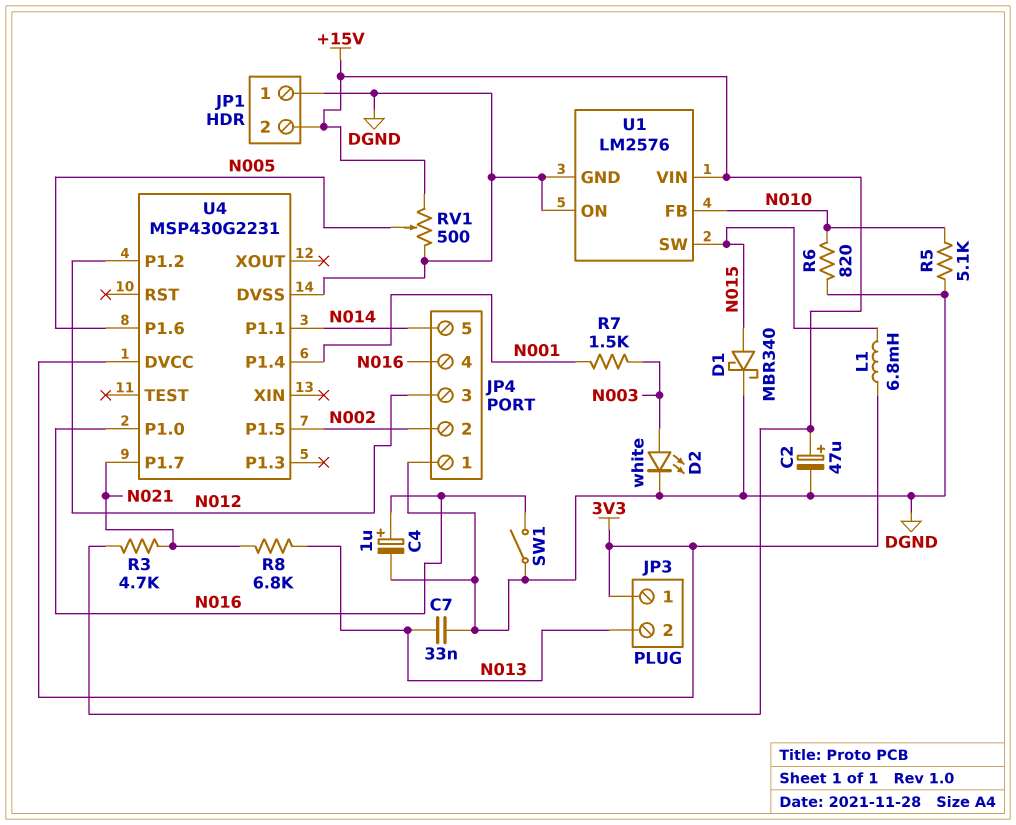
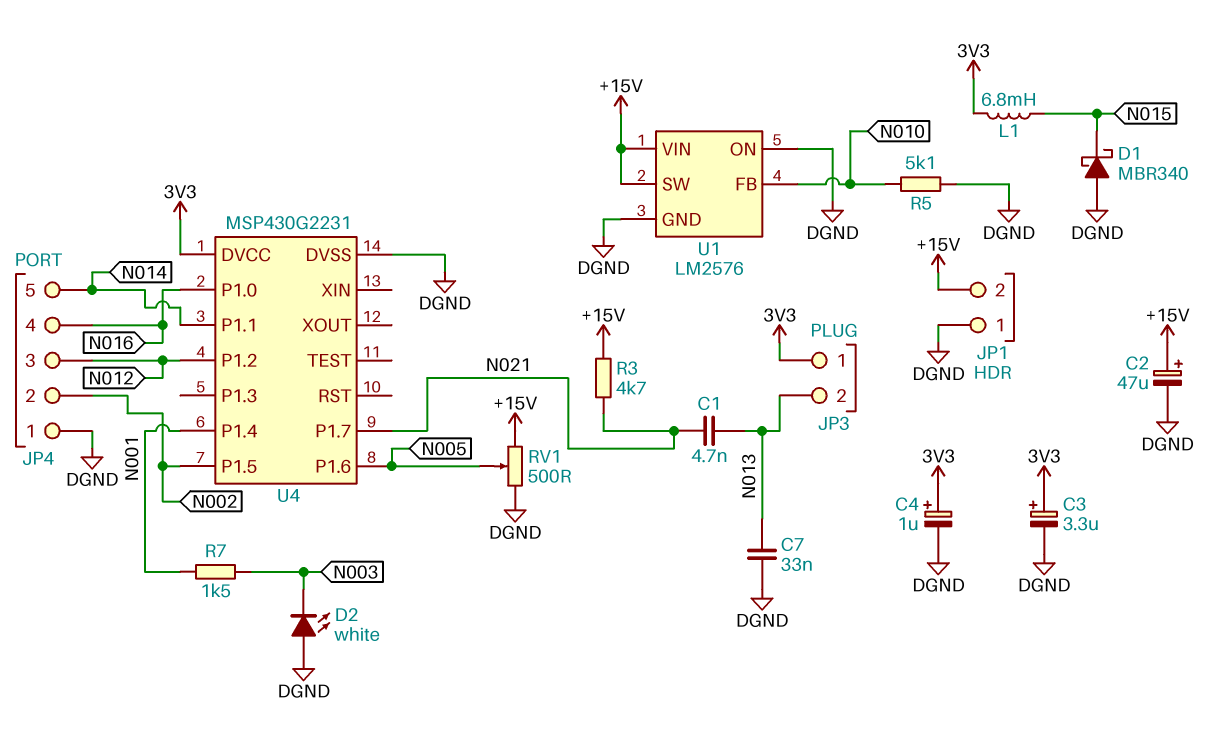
C1: none -> 4.7nF (N013, N021)
C3: none -> 3.3uF (plus 3V3, minus DGND)
C4: 1uF (plus N016, minus DGND) -> 1uF (plus 3V3, minus DGND)
D1: schottky MBR340 (A N015, K DGND) -> schottky MBR340 (A DGND, K N015)
D2: LED white (A N003, K DGND) -> LED white (A DGND, K N003)
R6: 820 (DGND, N010) -> none
R8: 6.8k (N013, N021) -> none
SW1: switch (DGND, N016) -> none
U1 pin SW: N015 -> +15V

